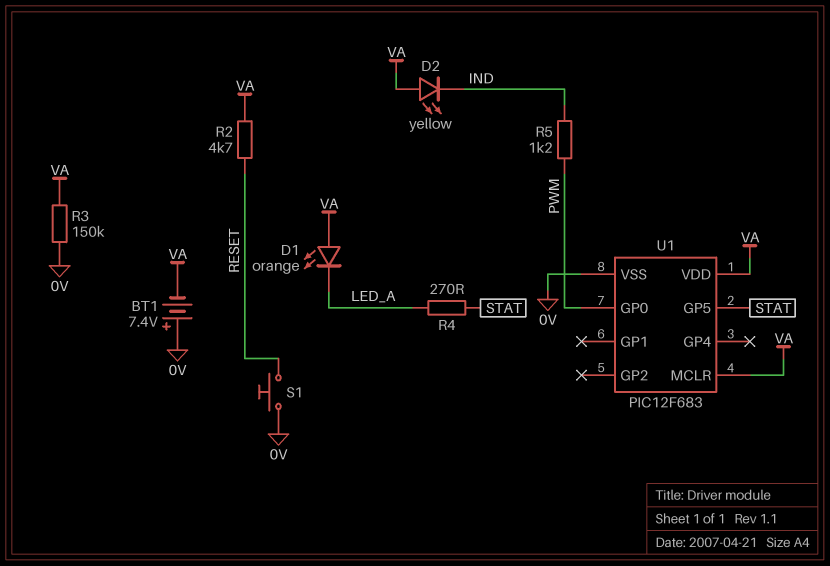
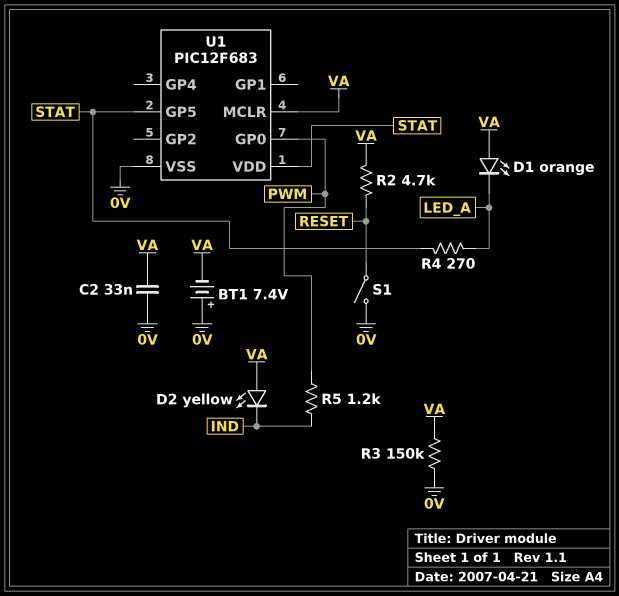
C2: none -> 33nF (0V, VA)
S1: button (0V, RESET) -> switch (0V, RESET)
U1 pin VDD: VA -> STAT

